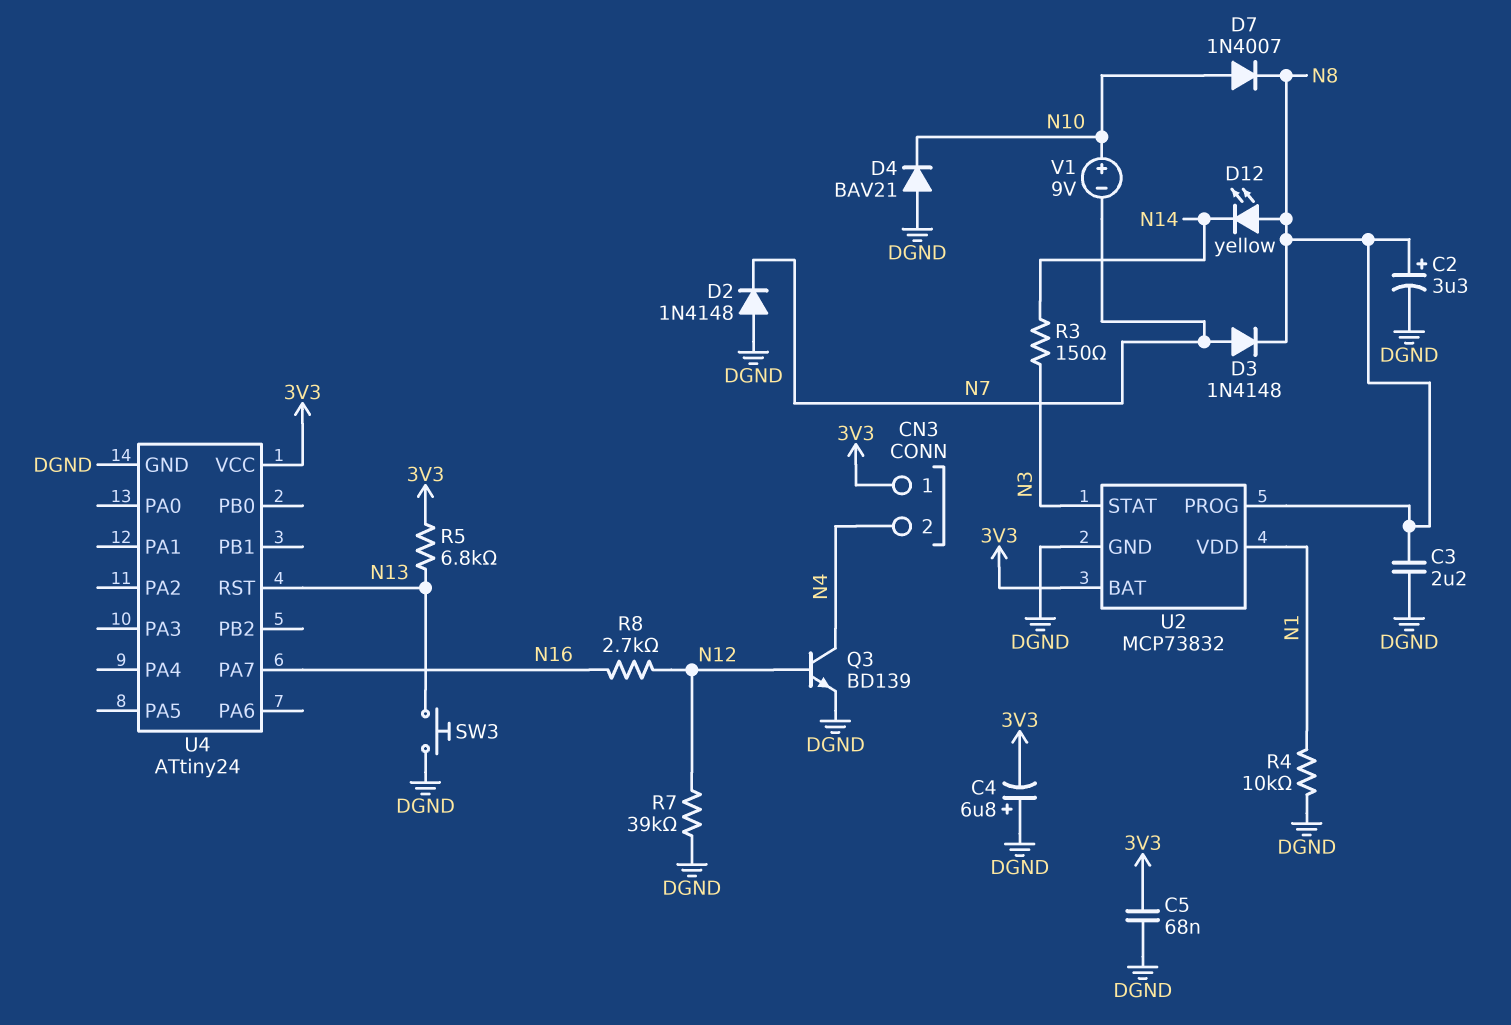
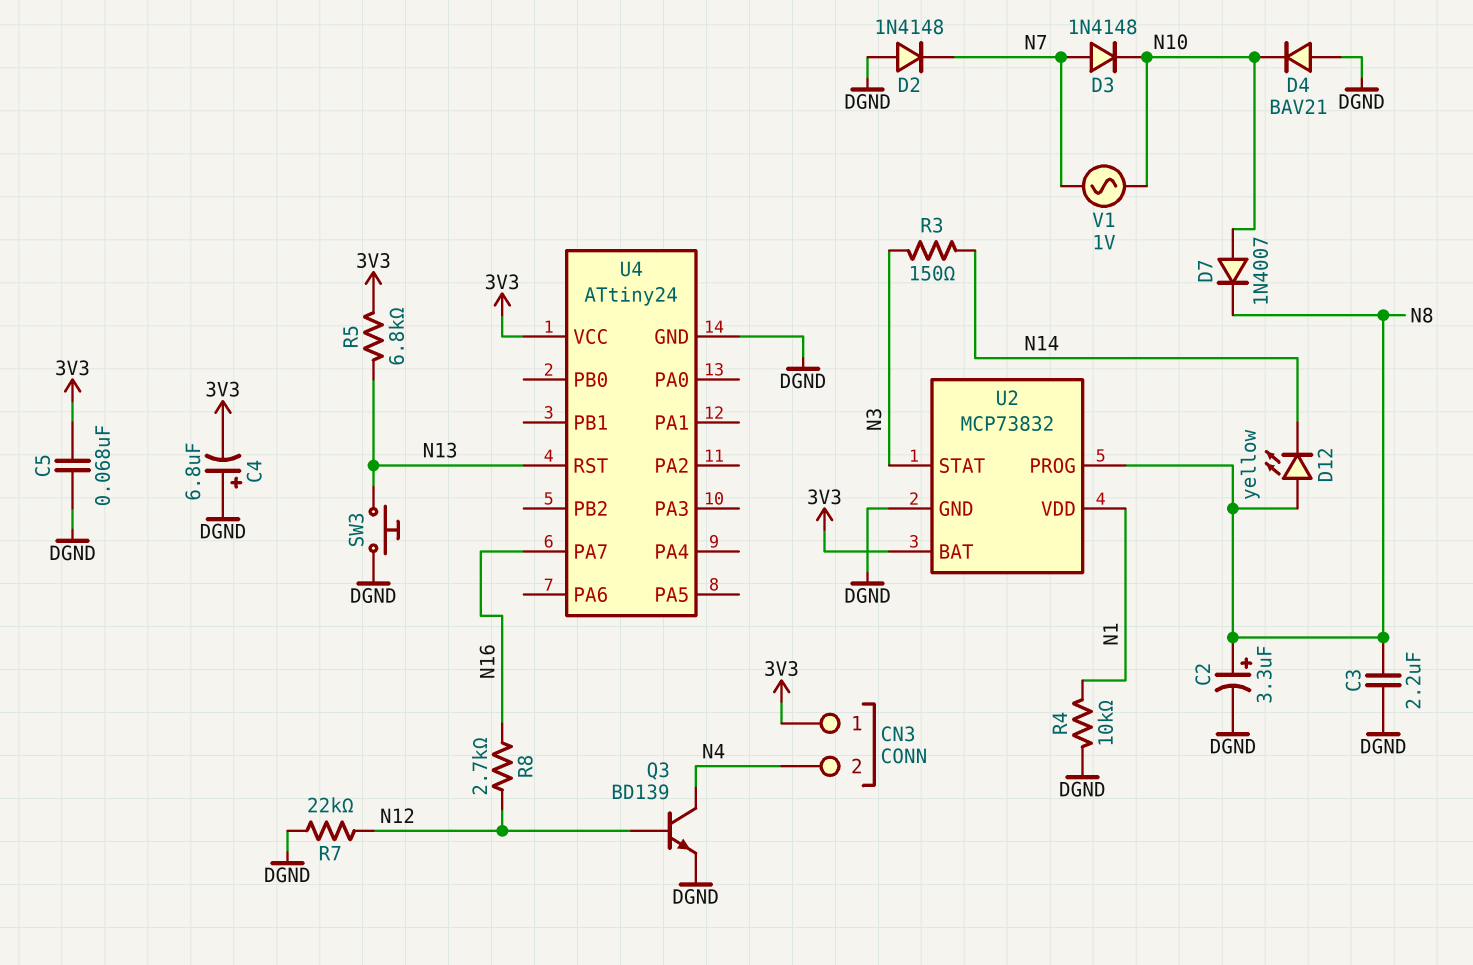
D3: diode 1N4148 (A N7, K N8) -> diode 1N4148 (A N7, K N10)
R7: 39k (DGND, N12) -> 22k (DGND, N12)
V1: 9V (plus N10, minus N7) -> AC 1V (N7, N10)

